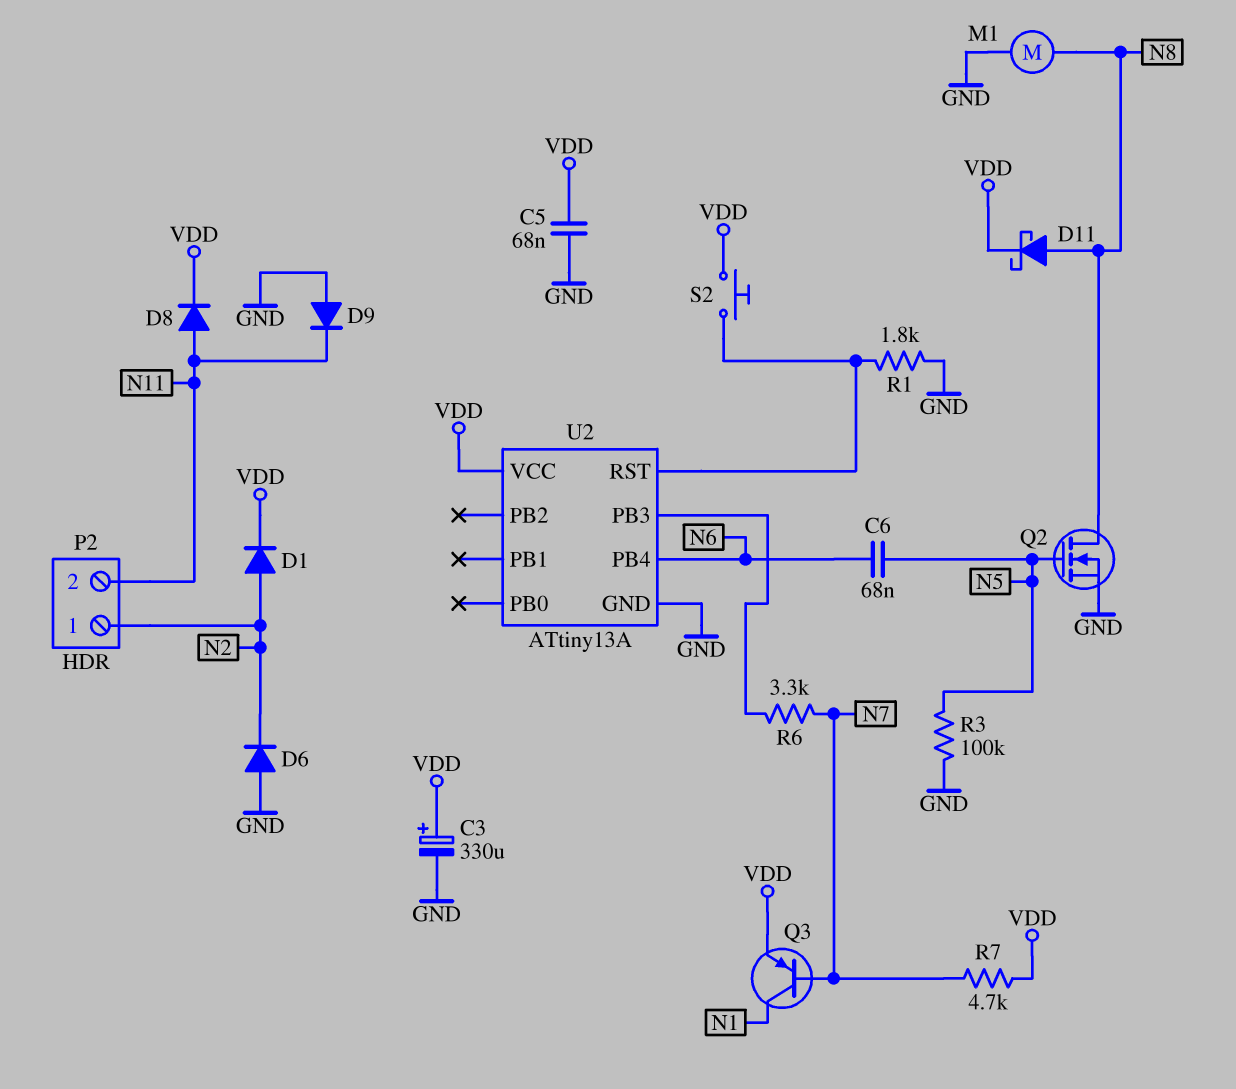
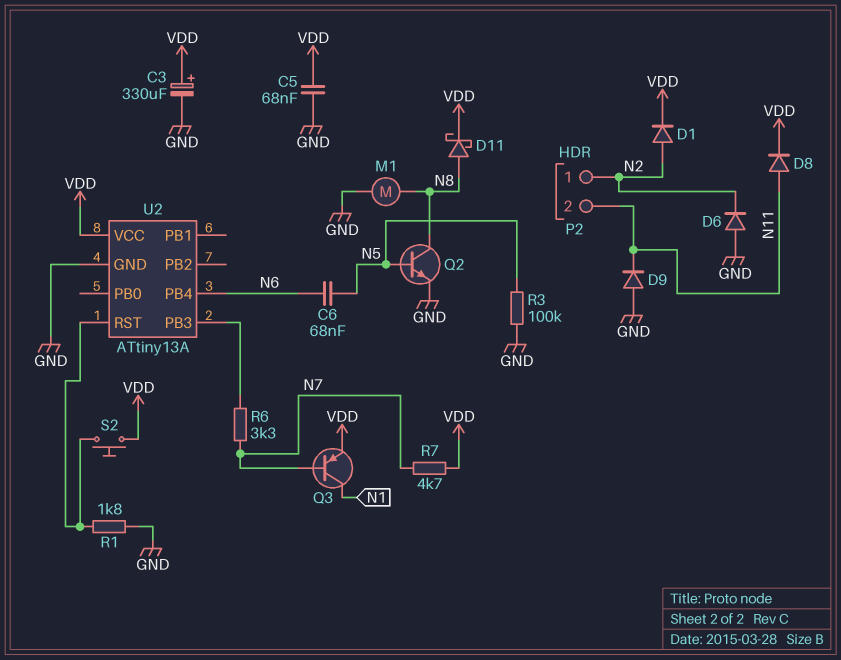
Q2: NMOS (G N5, D N8, S GND) -> NPN (B N5, C N8, E GND)

